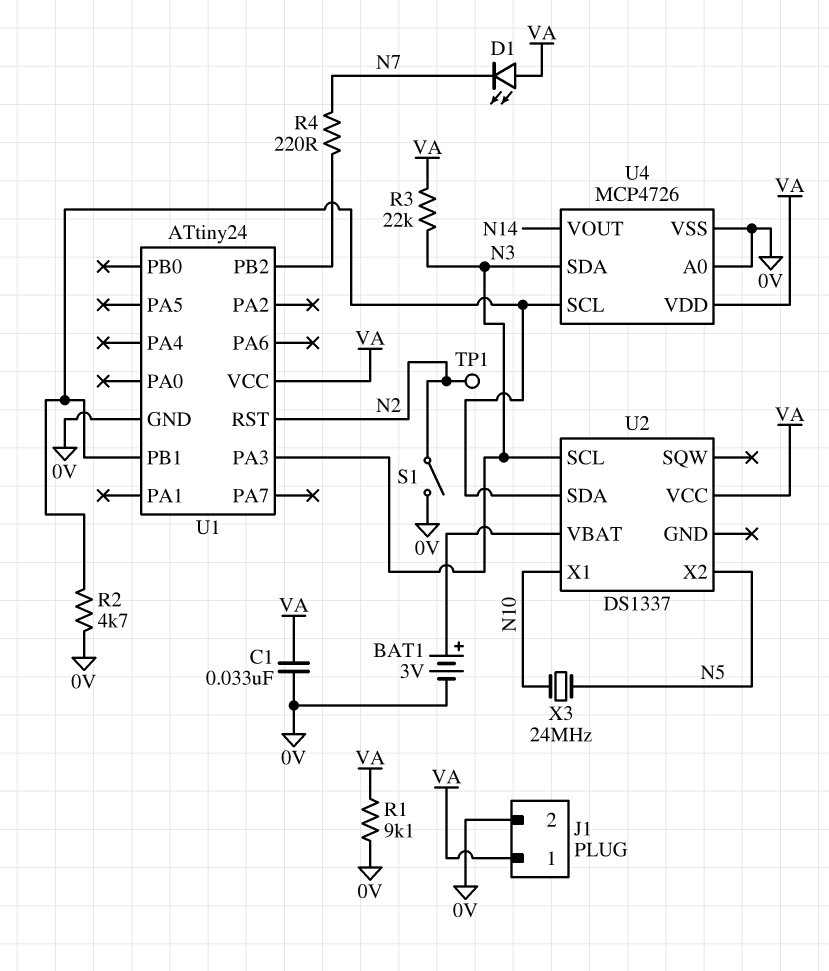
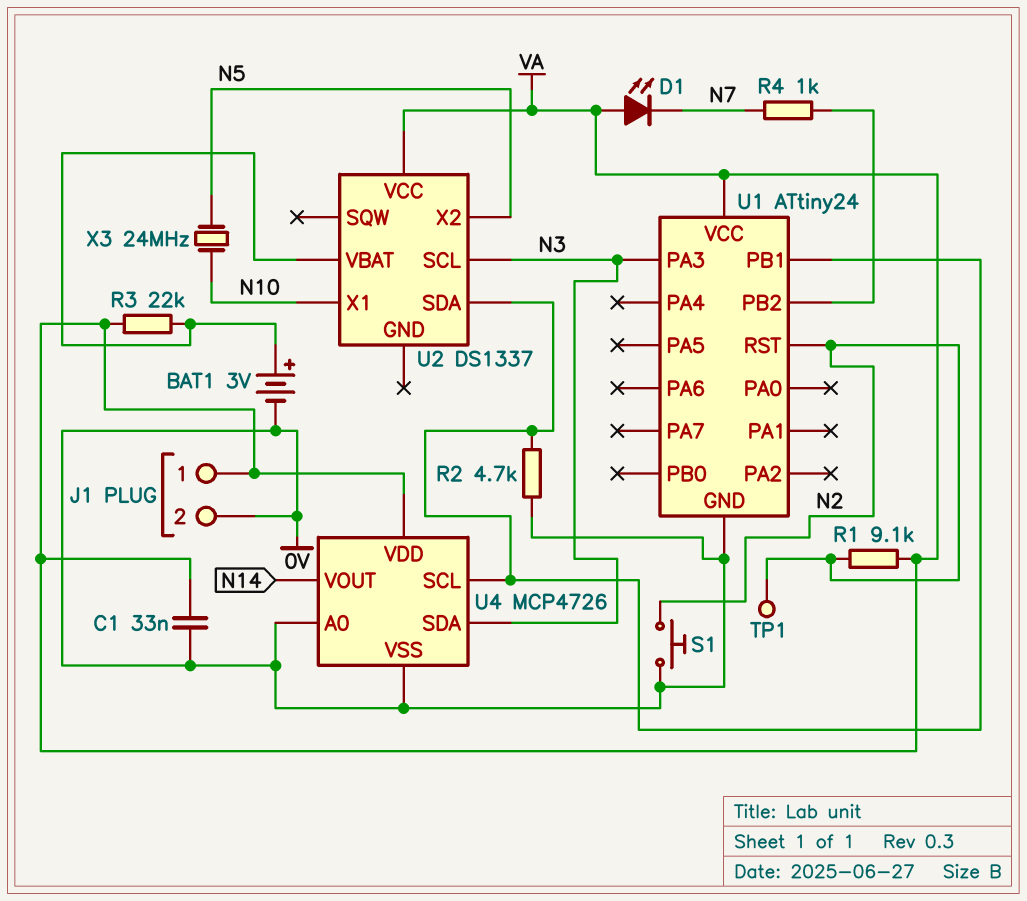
R1: 9.1k (0V, VA) -> 9.1k (N2, VA)
R3: 22k (N3, VA) -> 22k (U2/VBAT, VA)
R4: 220 (N7, U1/PB2) -> 1k (N7, U1/PB2)
S1: switch (0V, N2) -> button (0V, N2)

